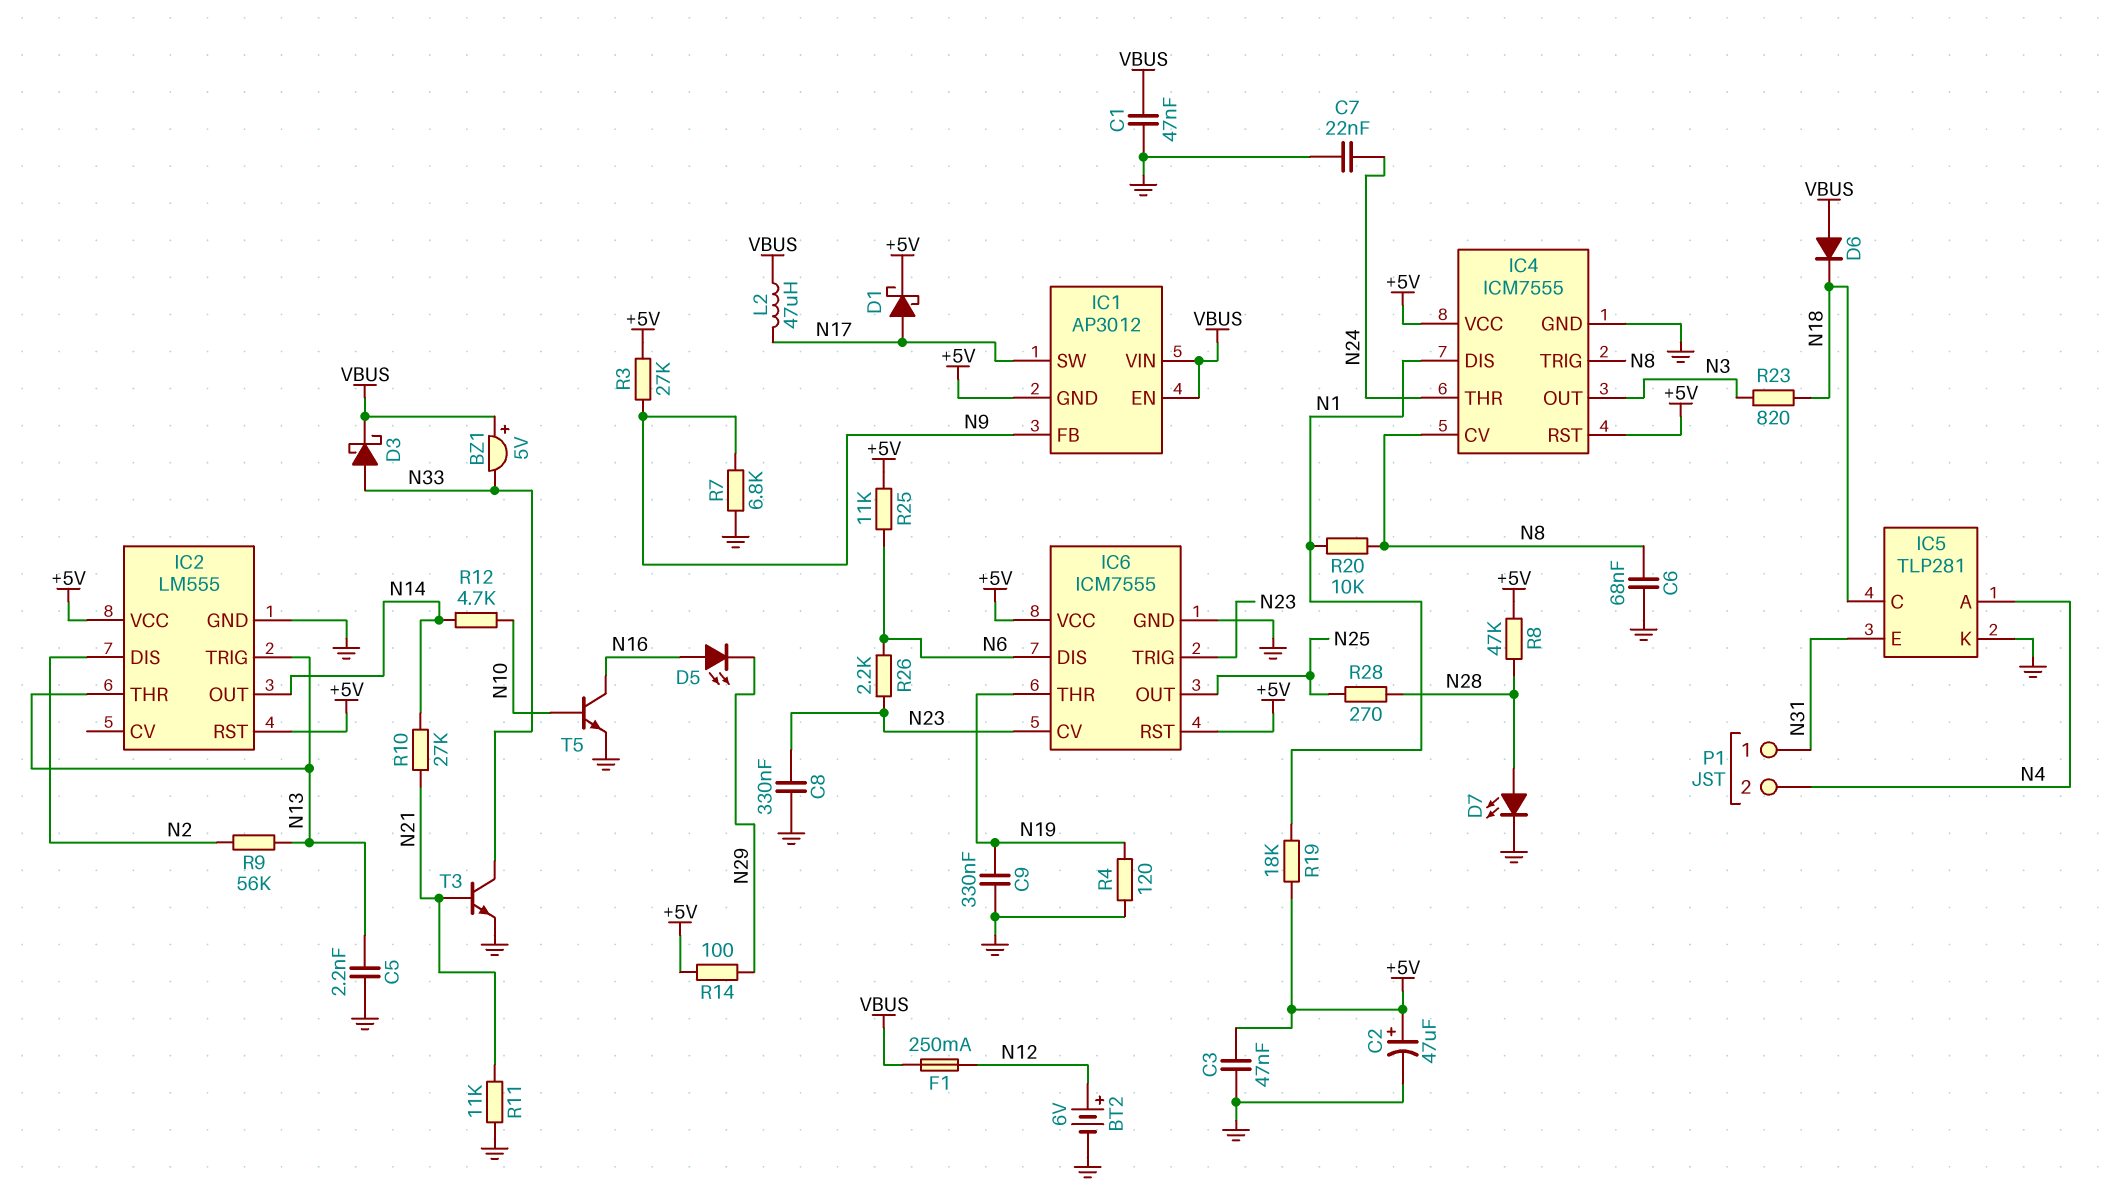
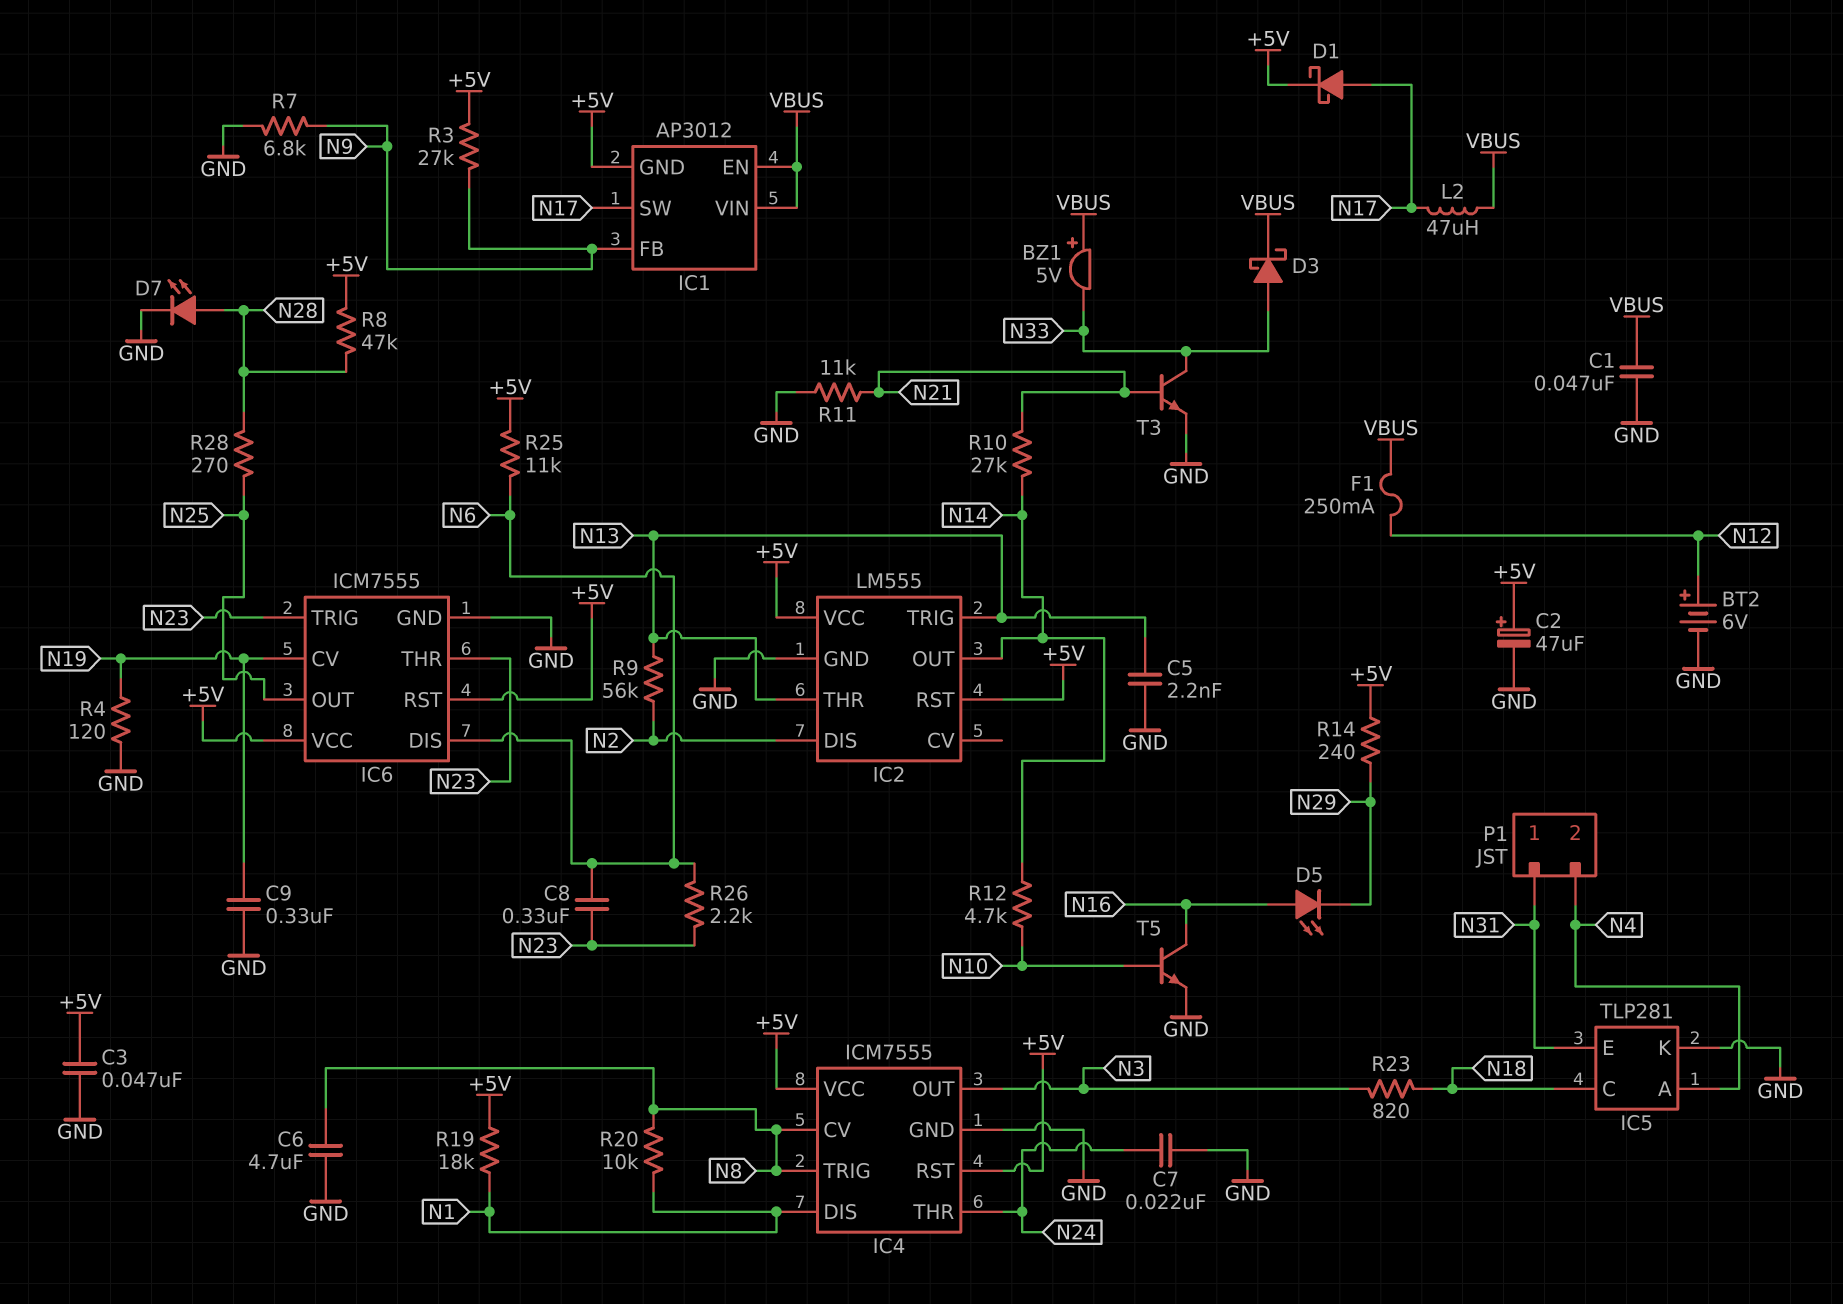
C6: 68nF (GND, N8) -> 4.7uF (GND, N8)
C8: 330nF (GND, N23) -> 330nF (N6, N23)
D6: diode (A VBUS, K N18) -> none
IC6 pin CV: N23 -> N19
IC6 pin THR: N19 -> N23
R14: 100 (+5V, N29) -> 240 (+5V, N29)

